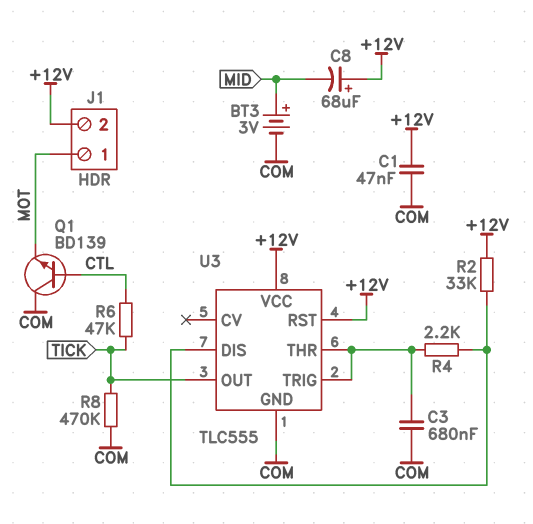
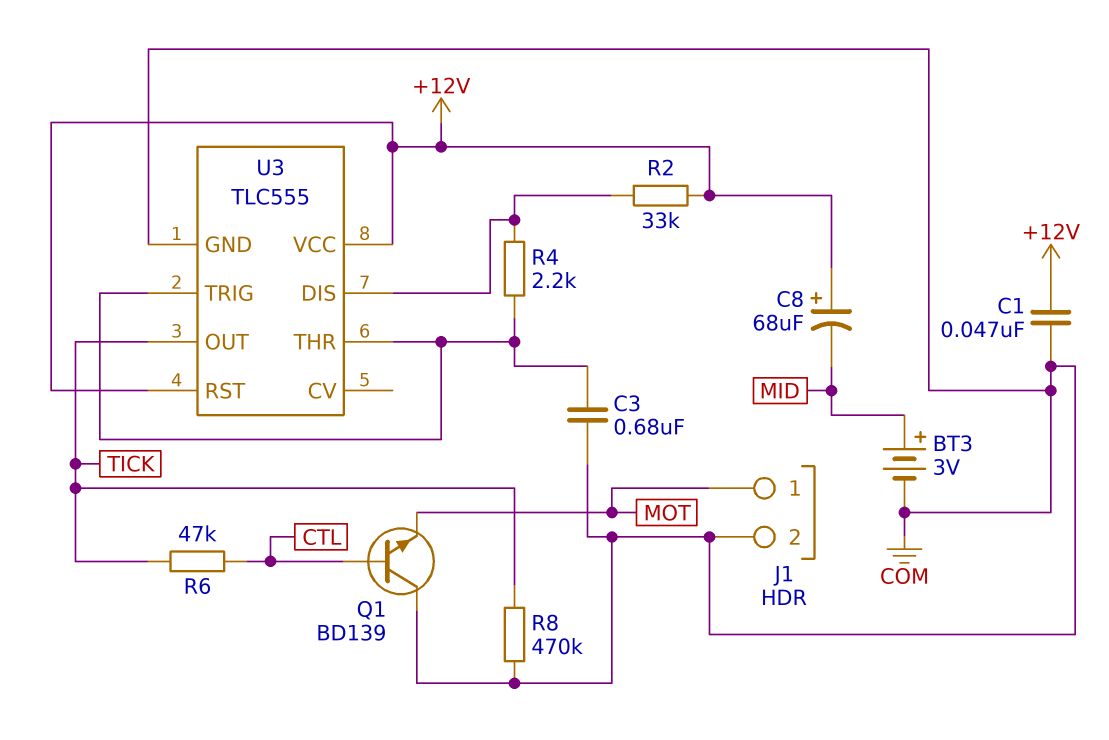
J1 pin 2: +12V -> COM

